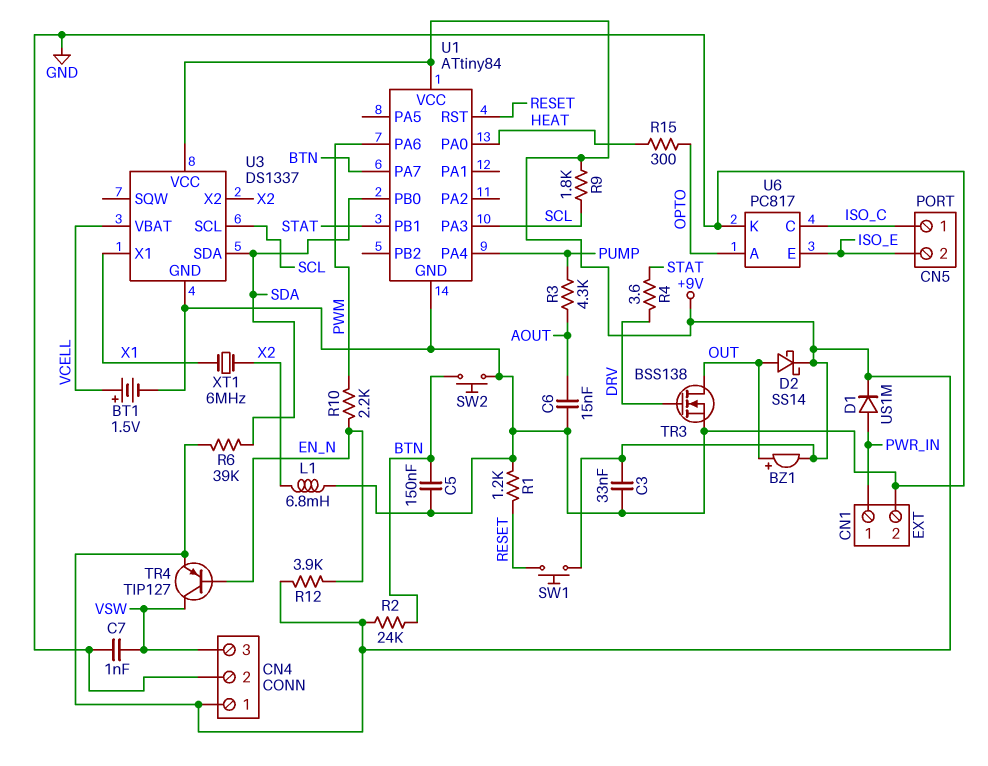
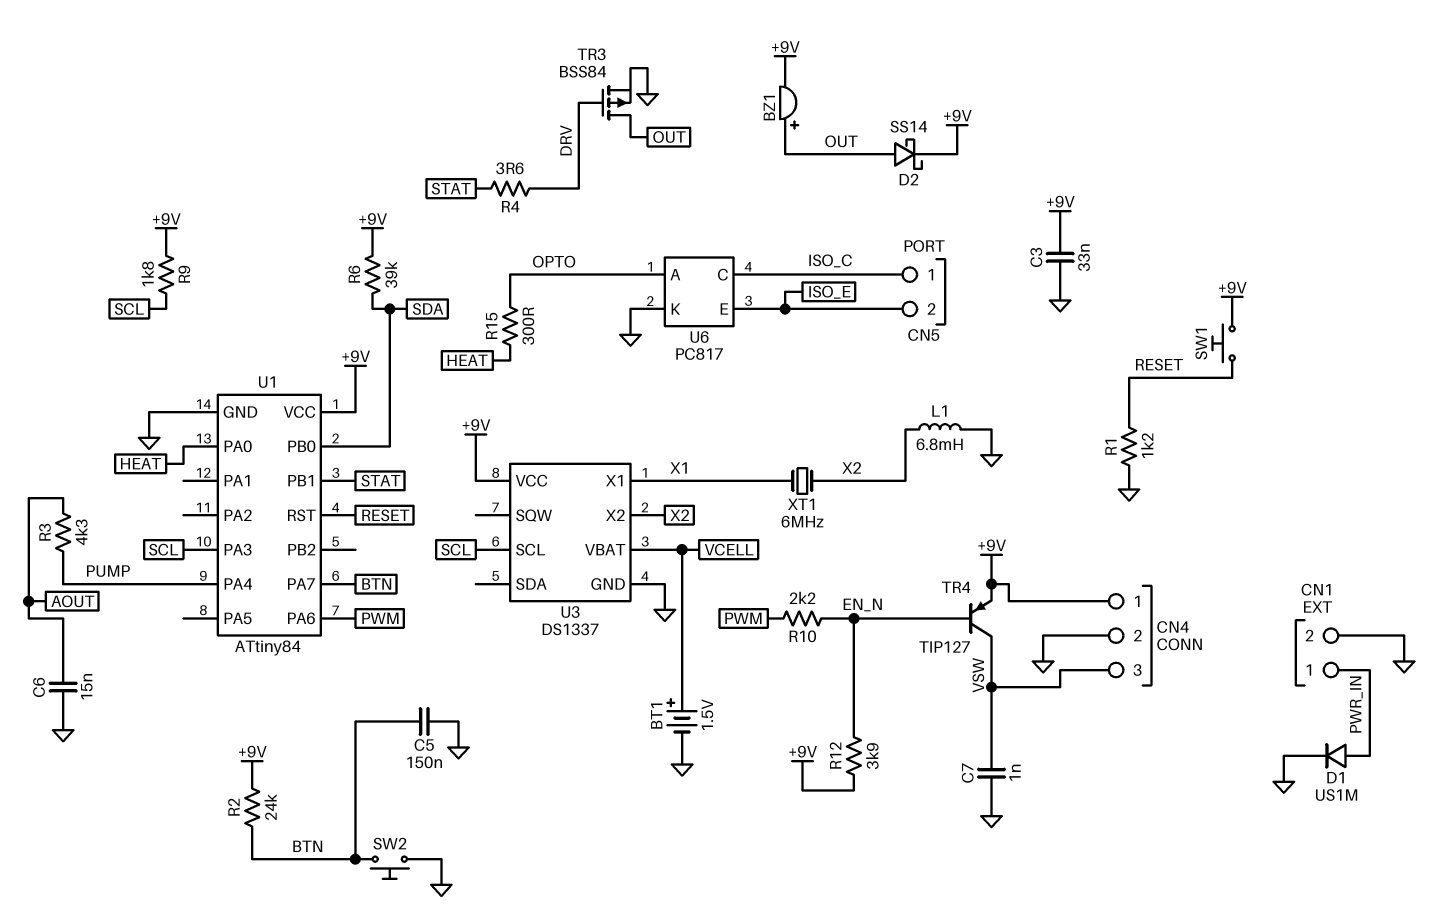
D1: diode US1M (A PWR_IN, K +9V) -> diode US1M (A PWR_IN, K GND)
TR3: NMOS BSS138 (G DRV, D OUT, S GND) -> PMOS BSS84 (G DRV, D OUT, S GND)
U3 pin SDA: SDA -> none

